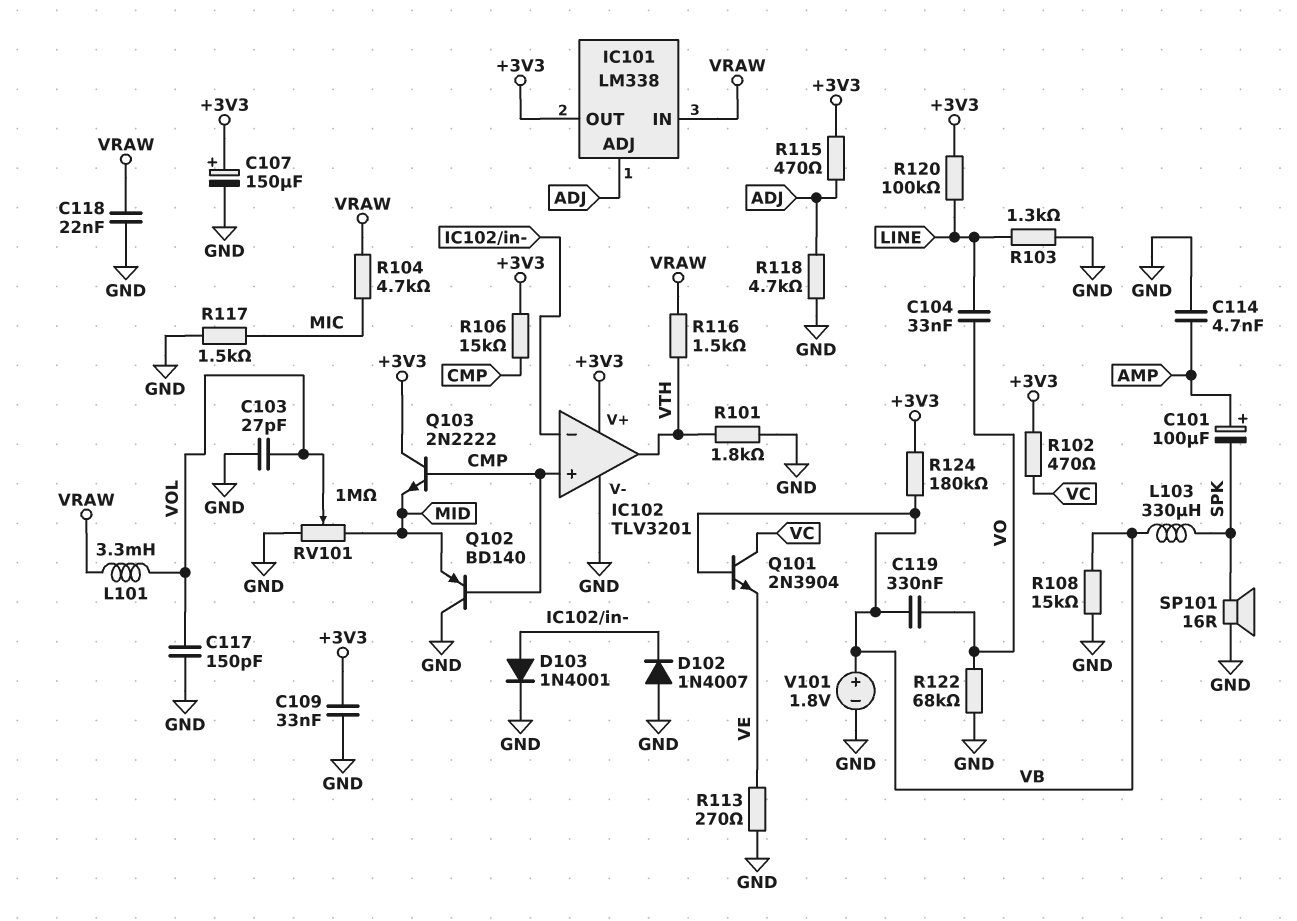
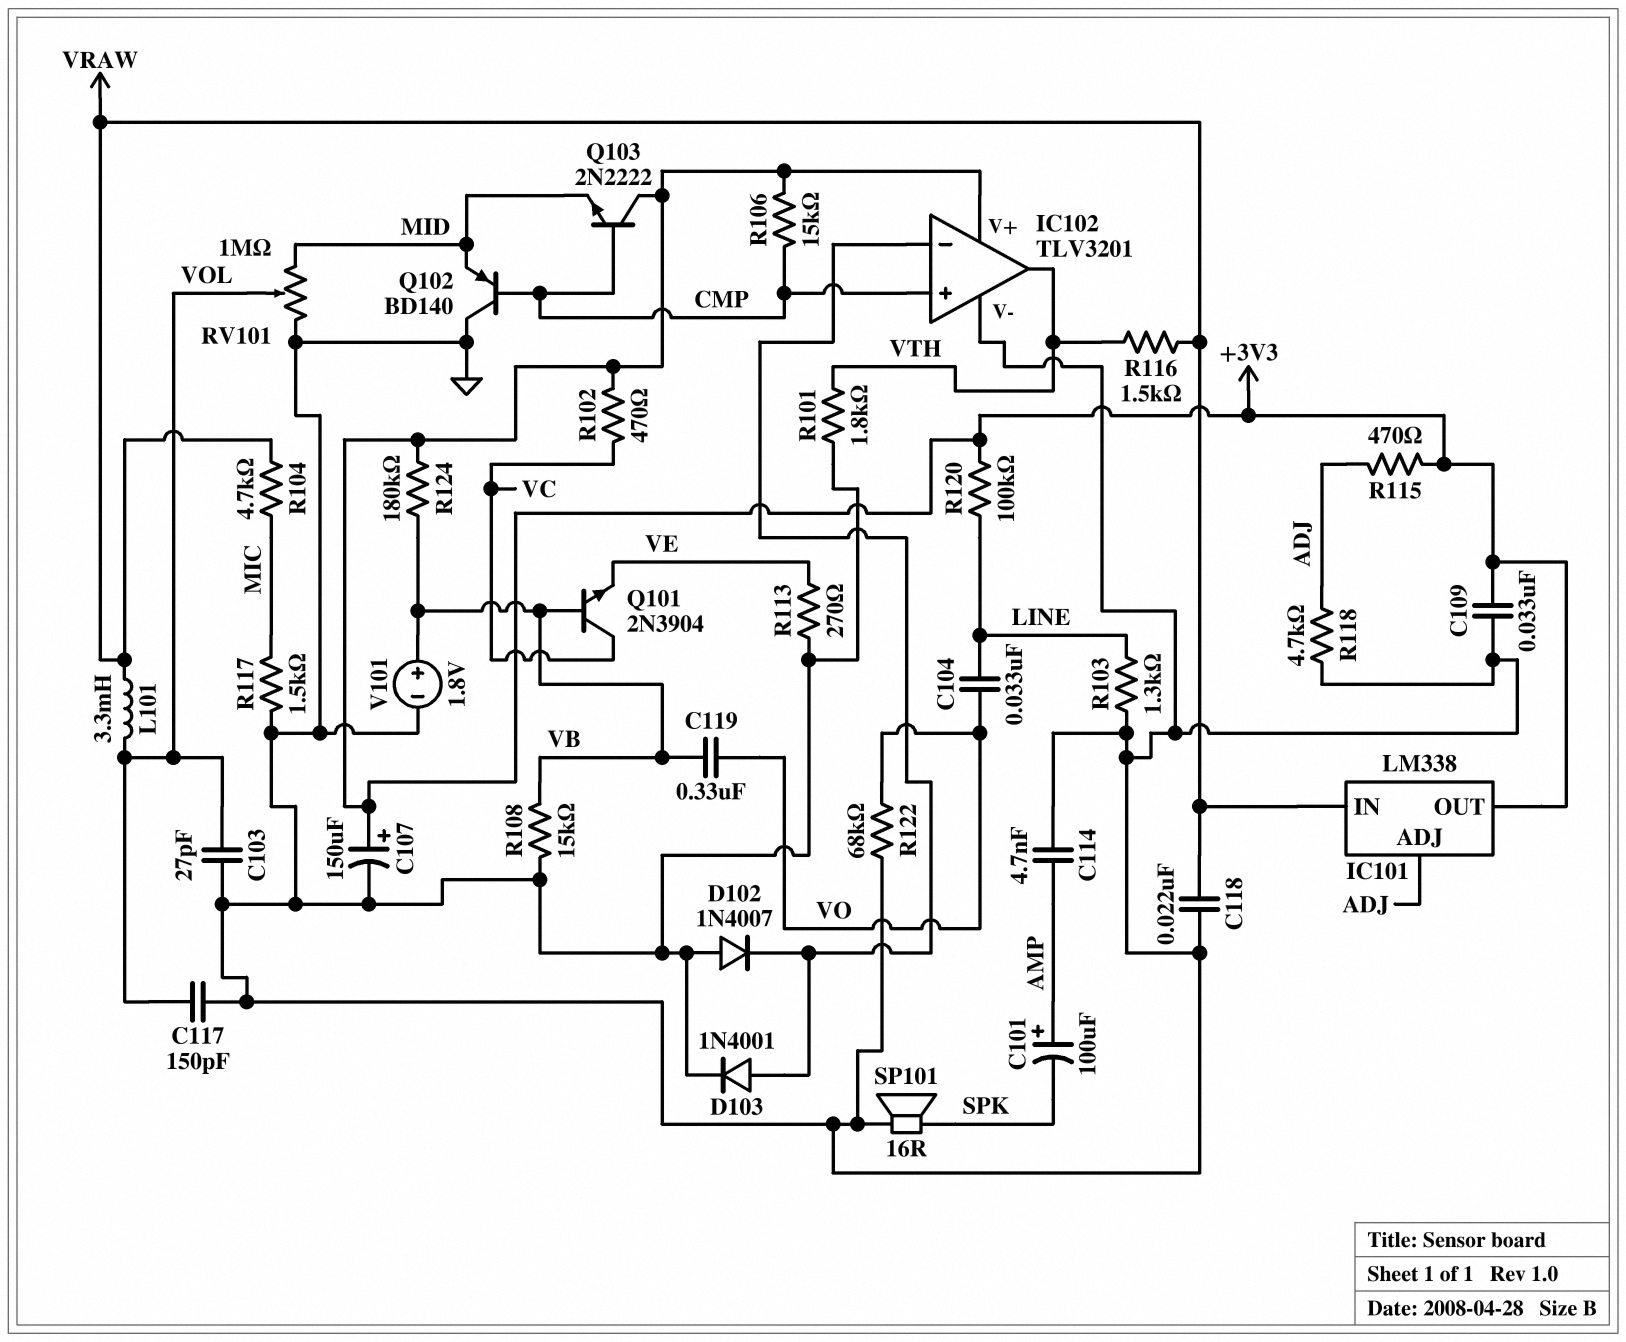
L103: 330uH (SPK, VB) -> none

